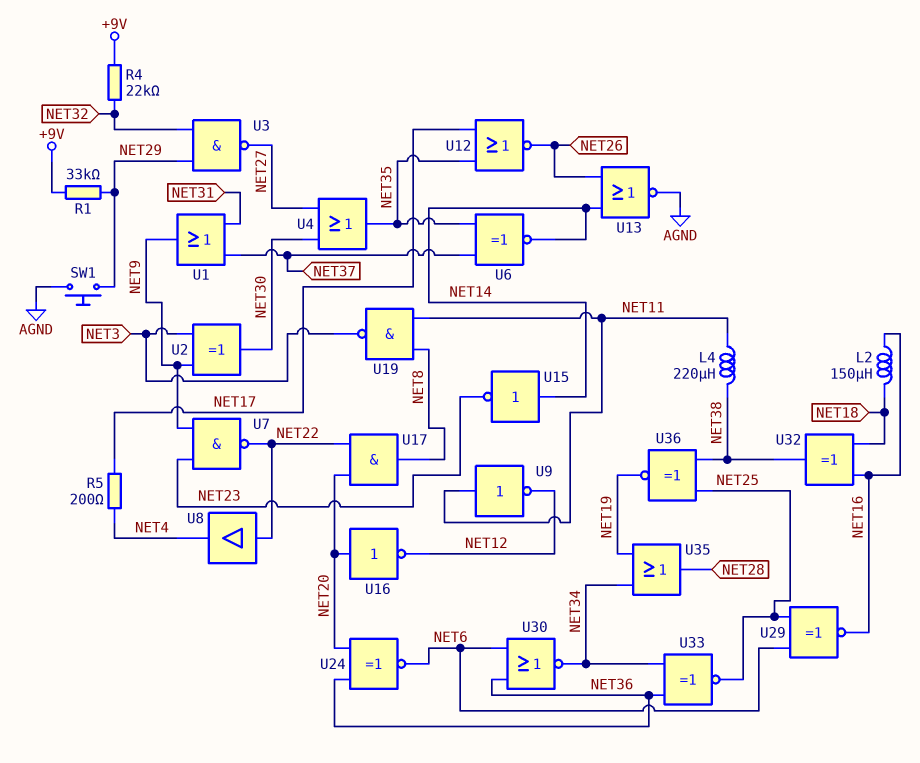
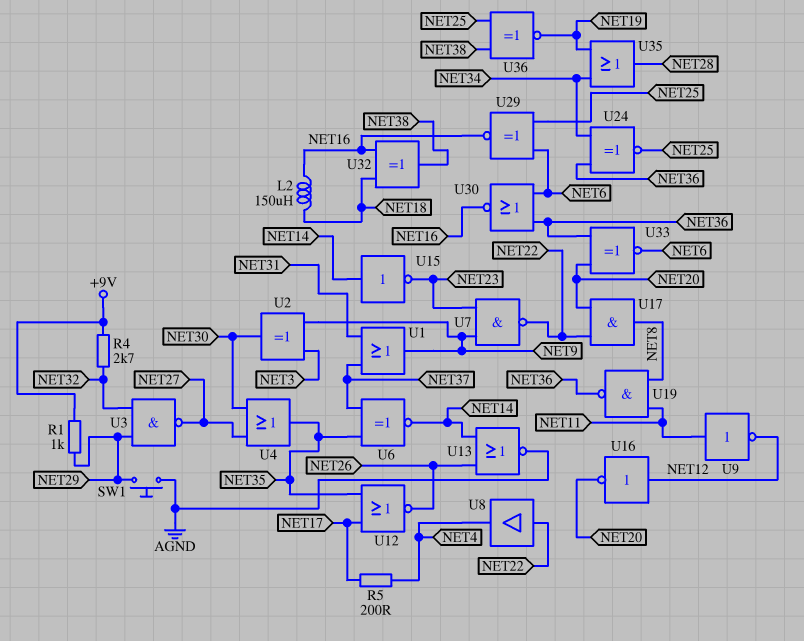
L4: 220uH (NET11, NET38) -> none
R1: 33k (+9V, NET29) -> 1k (+9V, NET29)
R4: 22k (+9V, NET32) -> 2.7k (+9V, NET32)
U16: NOT (in NET20, out NET12) -> NOT (in NET12, out NET20)
U19: NAND (in NET8, in NET11, out NET3) -> NAND (in NET8, in NET11, out NET36)
U24: XNOR (in NET20, in NET36, out NET6) -> XNOR (in NET34, in NET36, out NET25)
U30: NOR (in NET6, in NET36, out NET34) -> NOR (in NET6, in NET36, out NET16)
U33: XNOR (in NET34, in NET36, out NET25) -> XNOR (in NET20, in NET36, out NET6)

